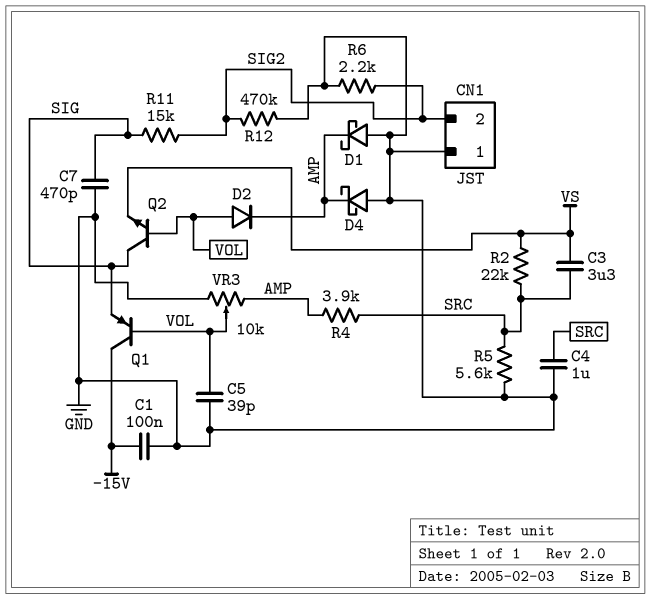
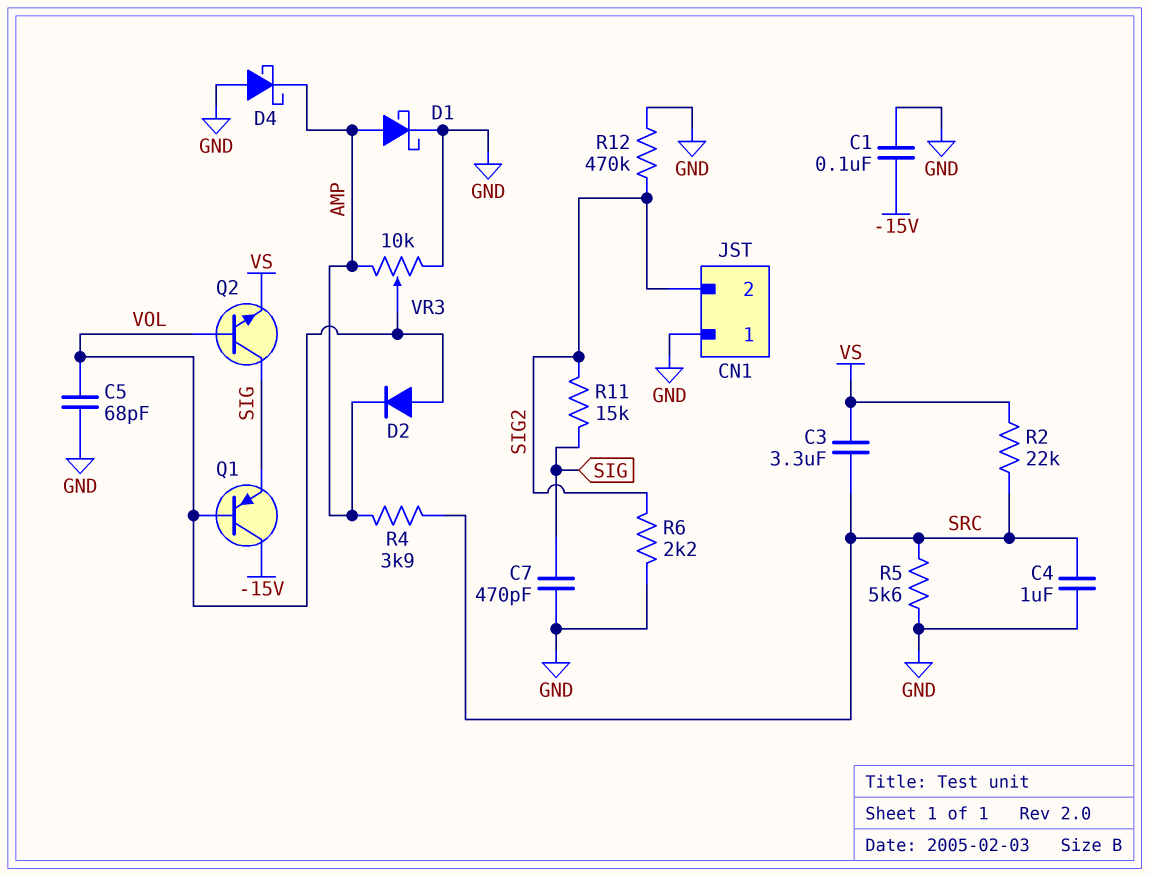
C5: 39pF (GND, VOL) -> 68pF (GND, VOL)
D1: schottky (A GND, K AMP) -> schottky (A AMP, K GND)

